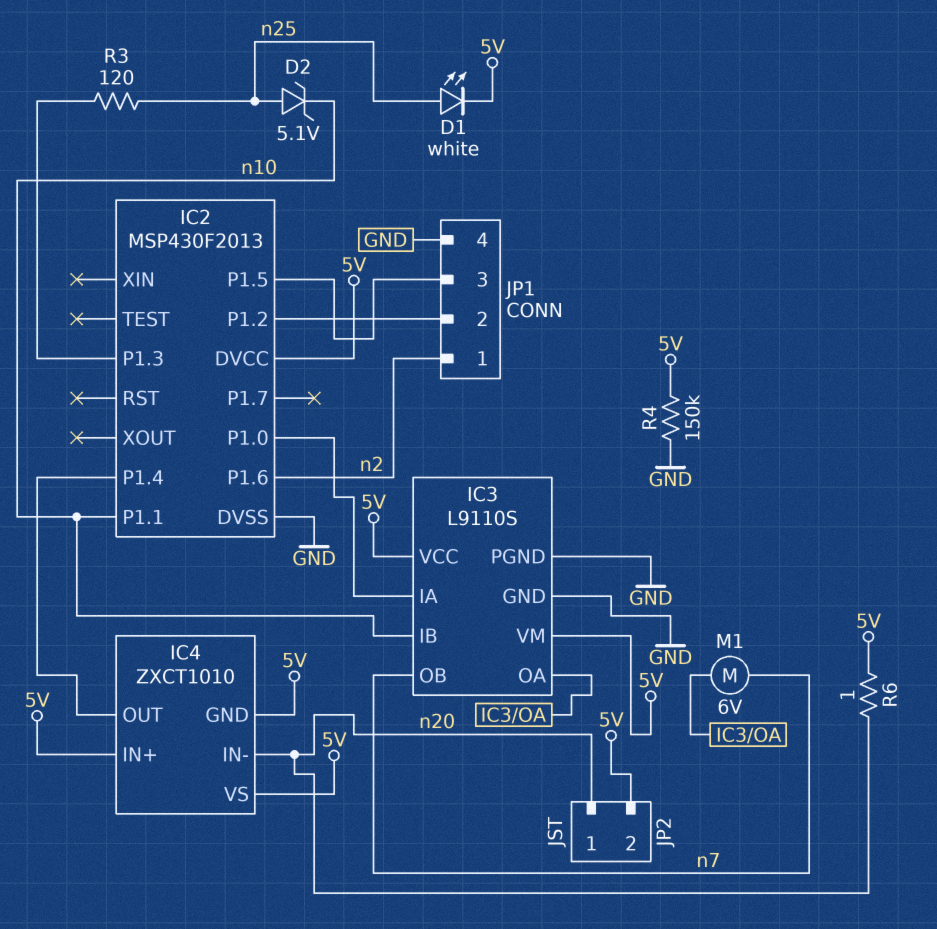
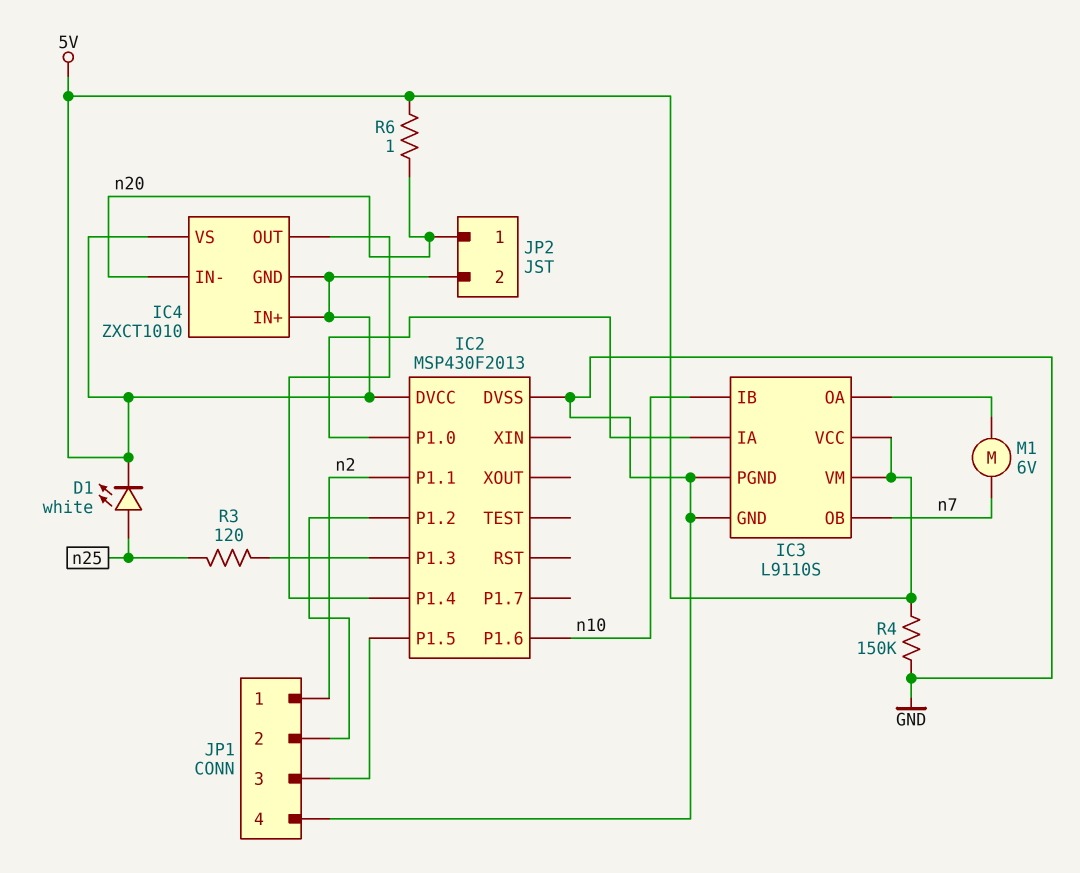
D2: zener 5.1V (A n25, K n10) -> none
IC2 pin P1.1: n10 -> n2
IC2 pin P1.6: n2 -> n10

